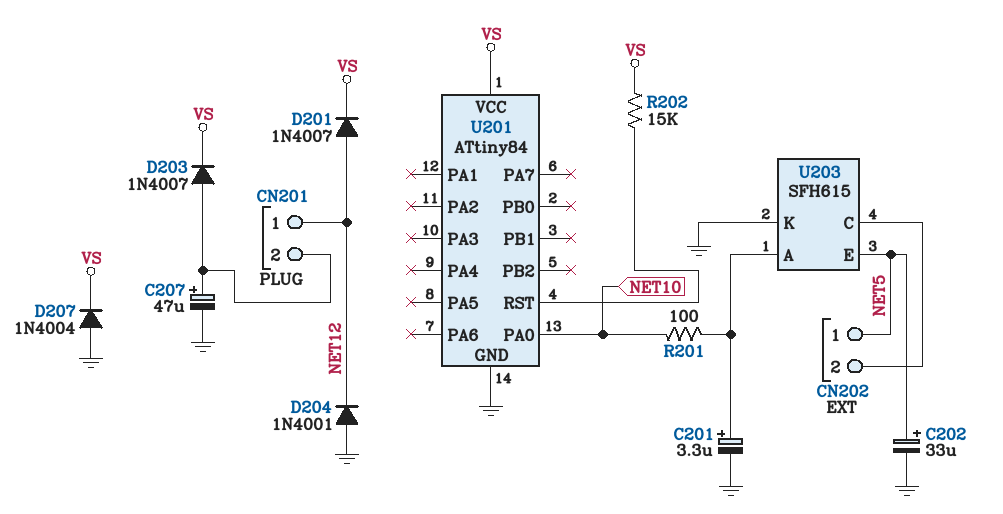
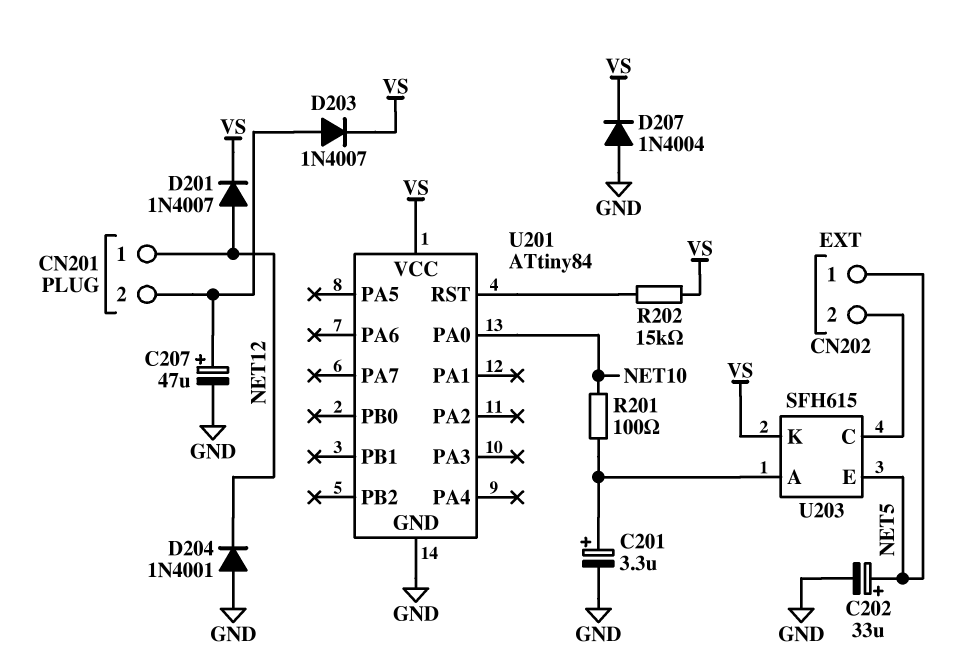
U203 pin K: GND -> VS

